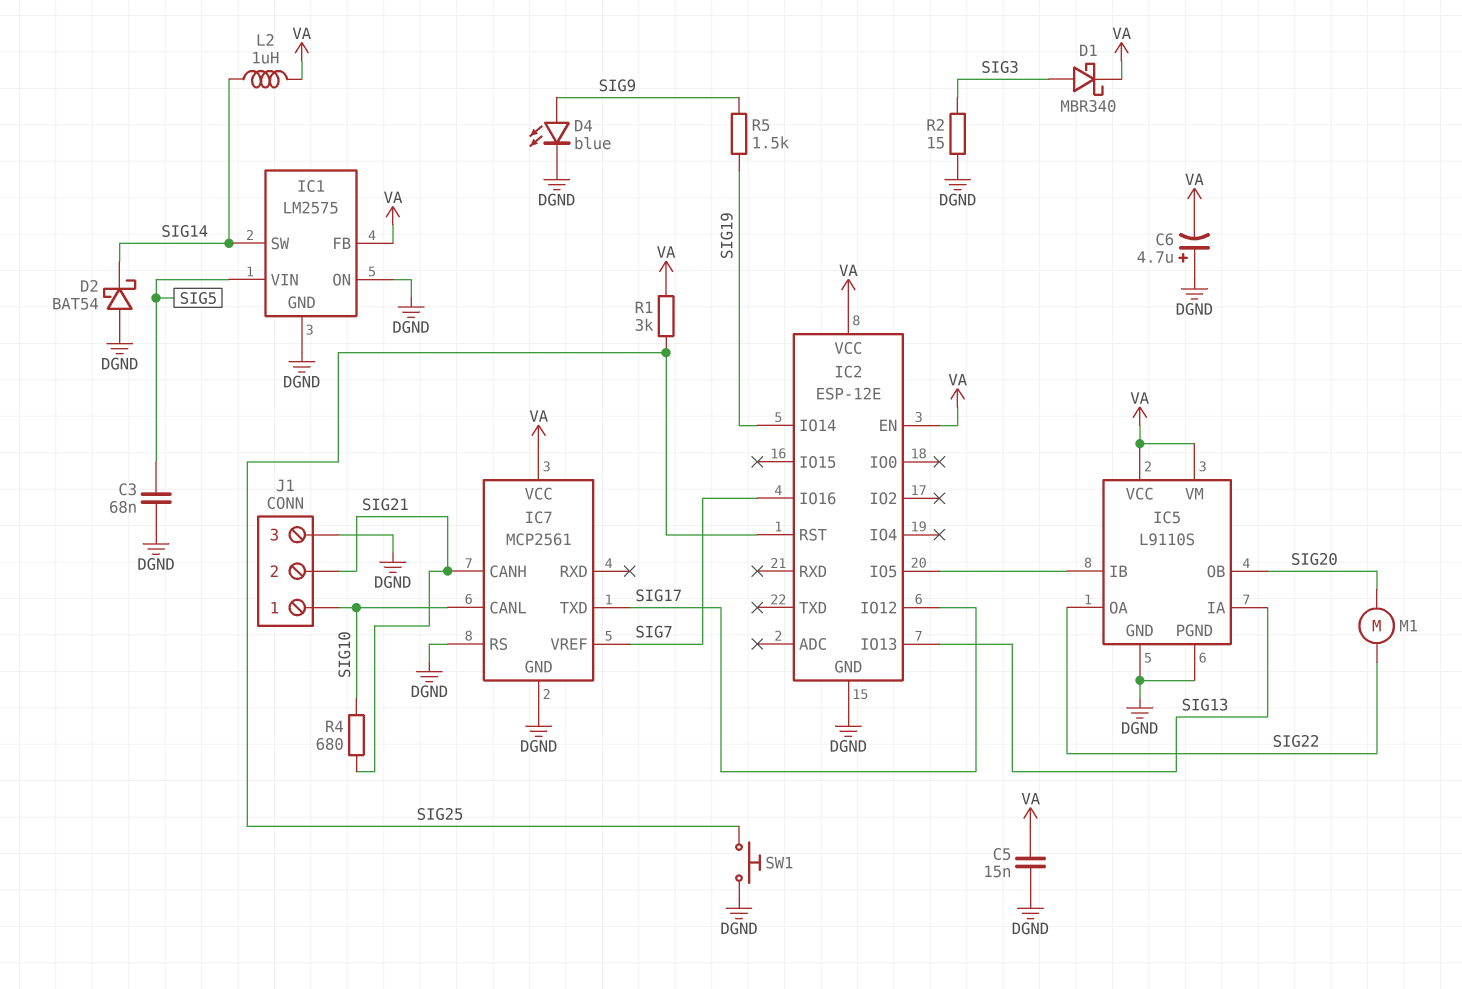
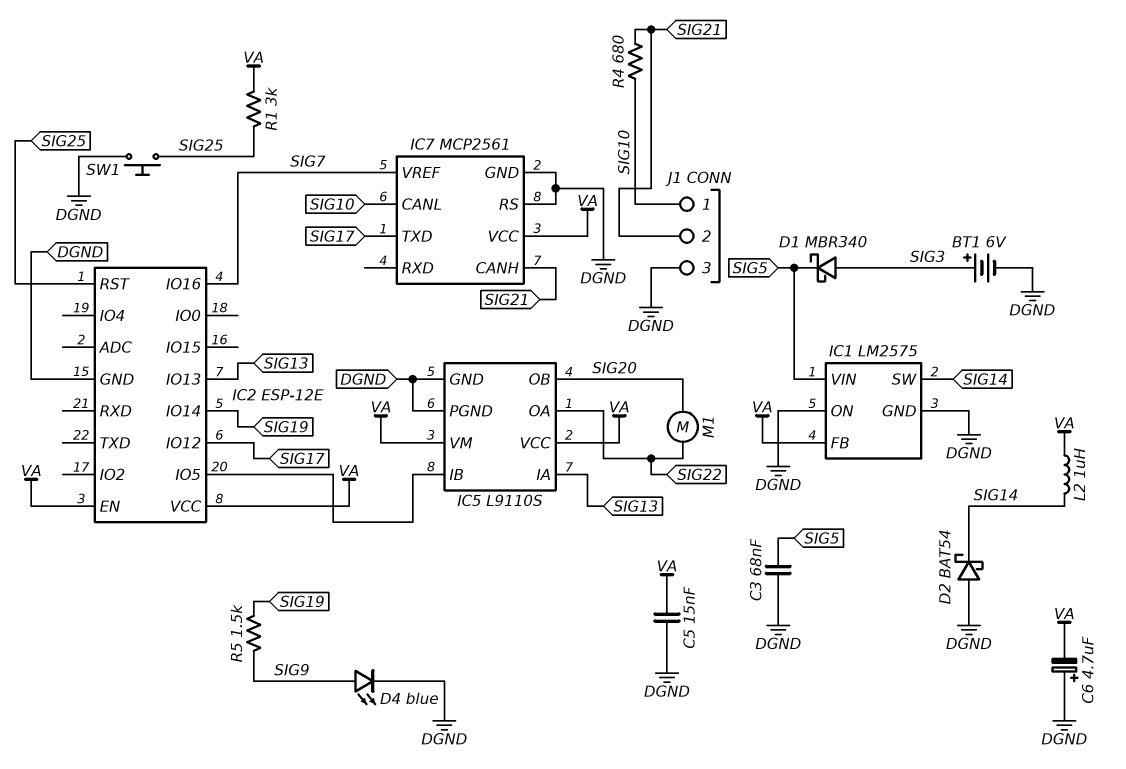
BT1: none -> 6V (plus SIG3, minus DGND)
D1: schottky MBR340 (A SIG3, K VA) -> schottky MBR340 (A SIG3, K SIG5)
R2: 15 (DGND, SIG3) -> none

